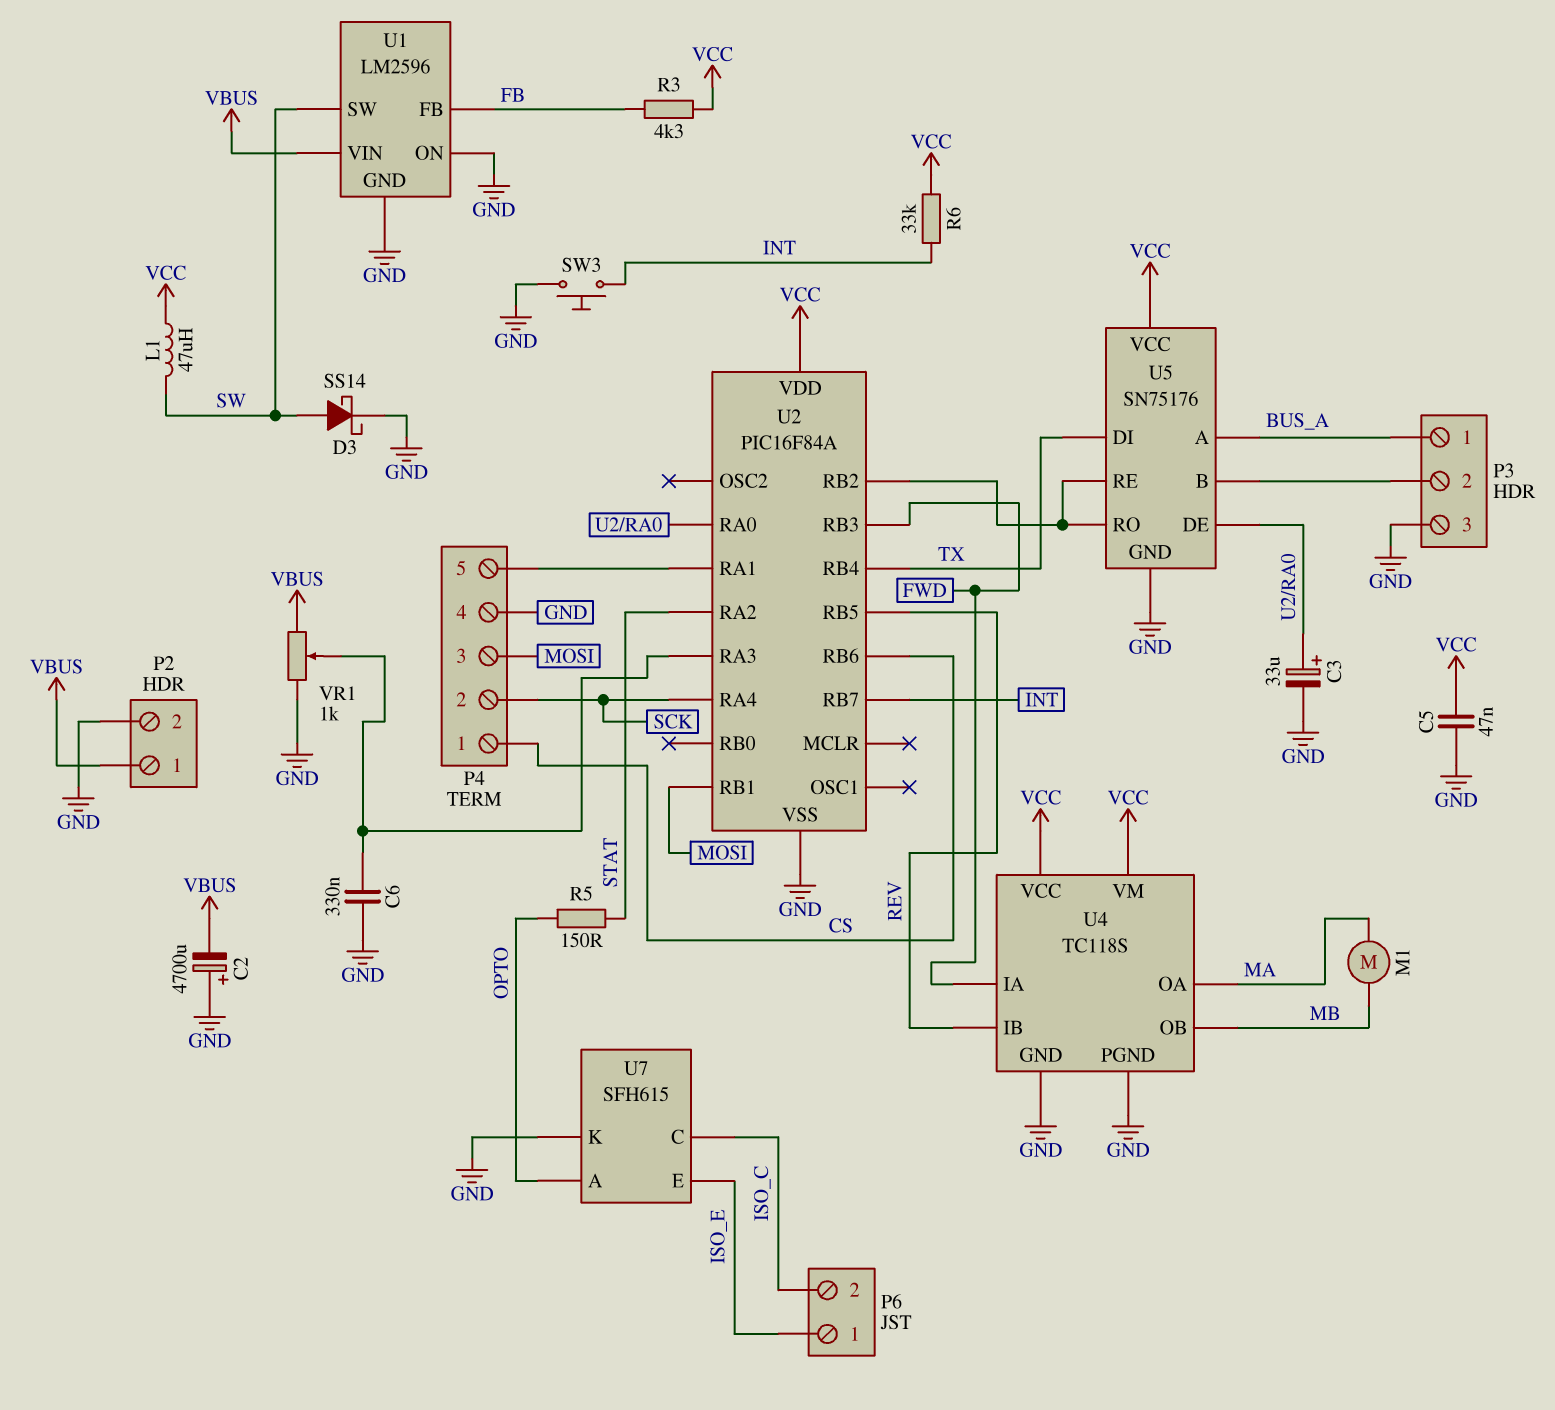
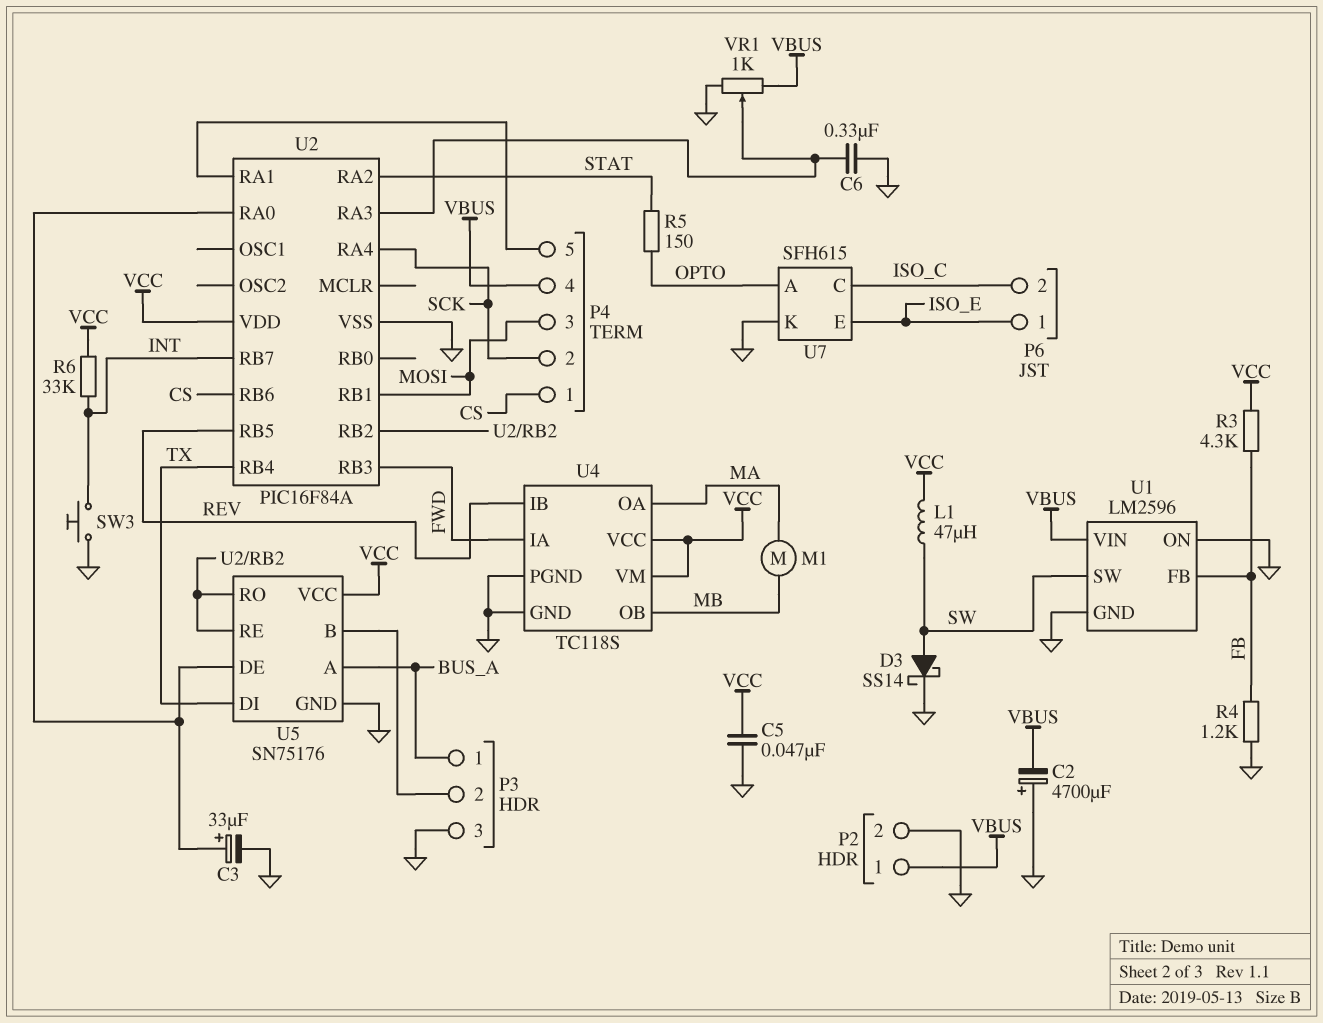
P4 pin 4: GND -> VBUS
R4: none -> 1.2k (FB, GND)

